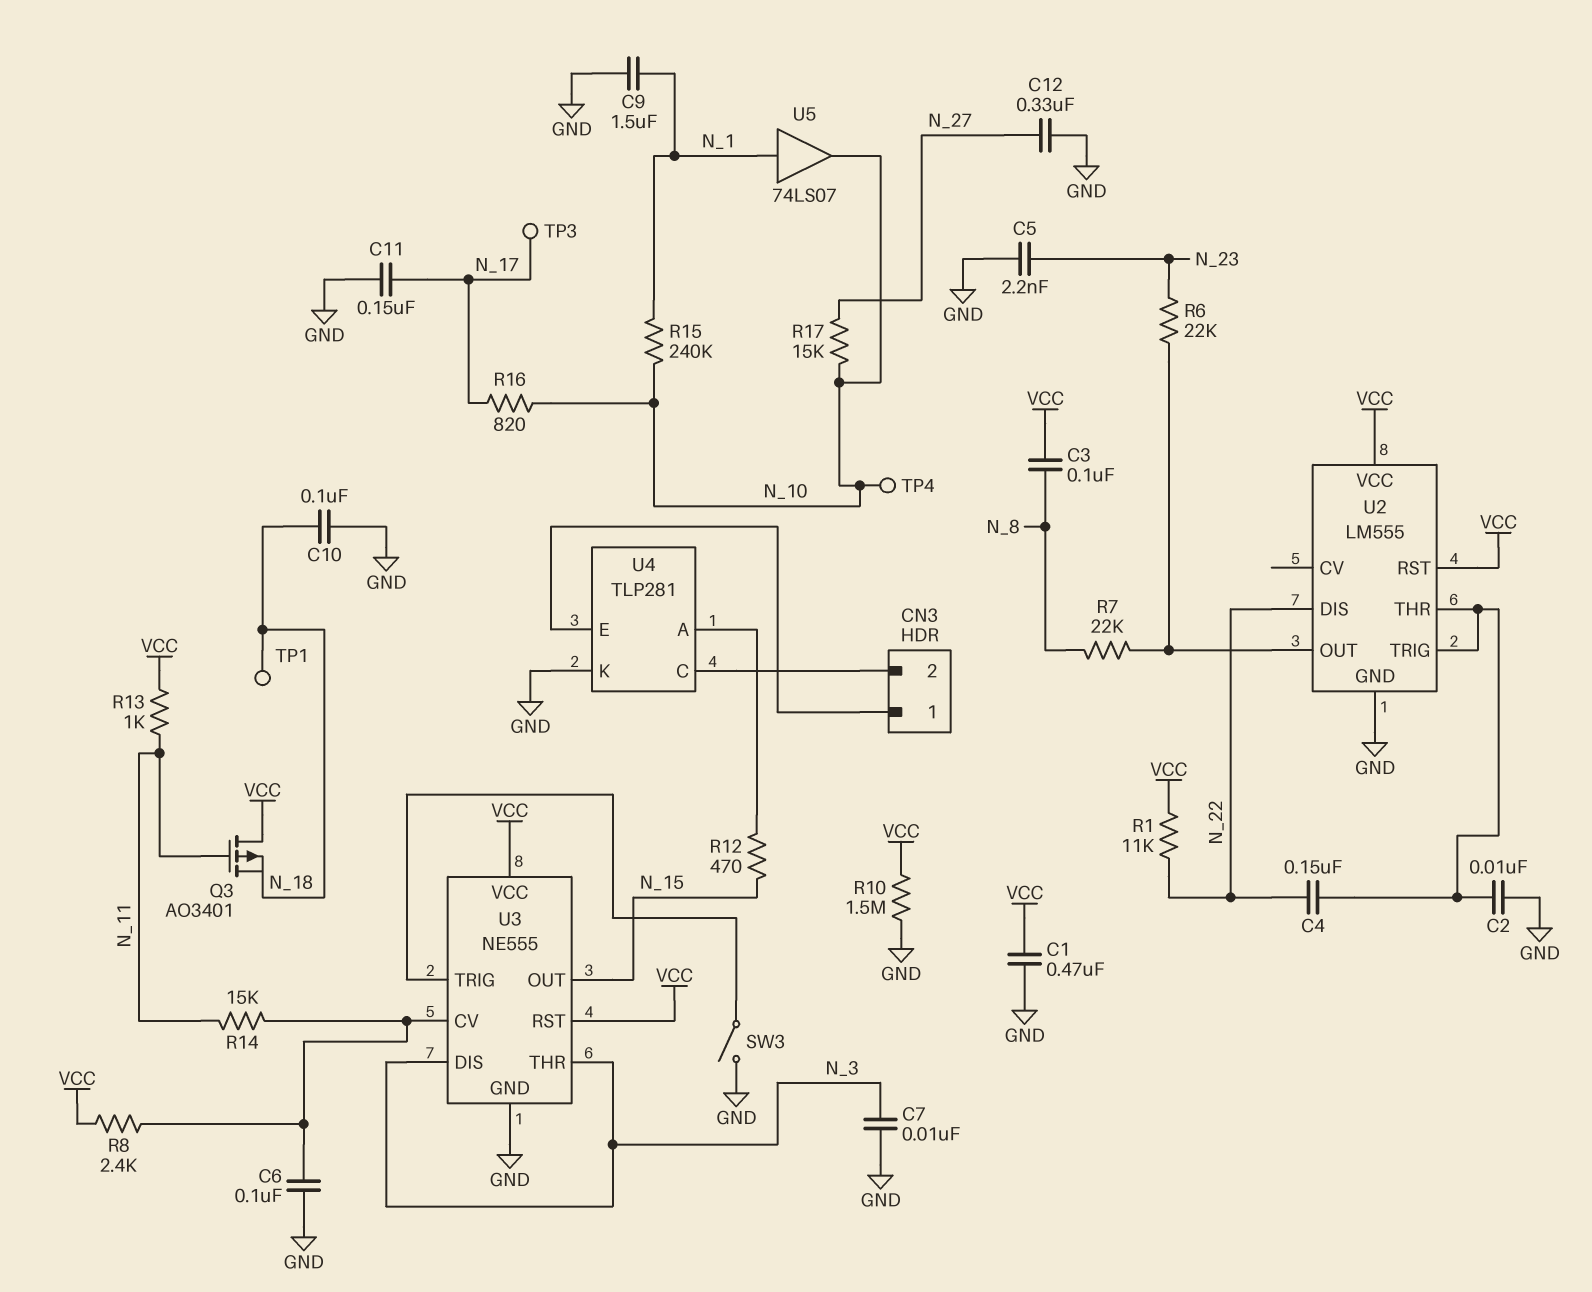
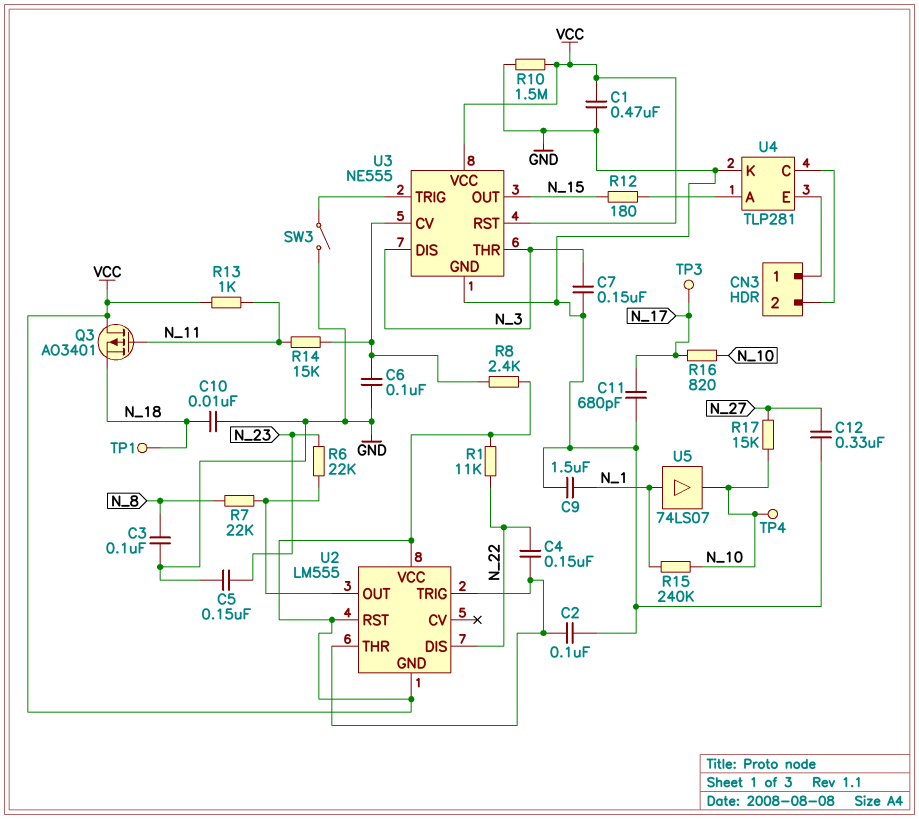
C2: 10nF (GND, U2/THR) -> 100nF (GND, U2/THR)
C3: 100nF (N_8, VCC) -> 100nF (GND, N_8)
C5: 2.2nF (GND, N_23) -> 150nF (GND, N_23)
C7: 10nF (GND, N_3) -> 150nF (GND, N_3)
C10: 100nF (GND, N_18) -> 10nF (GND, N_18)
C11: 150nF (GND, N_17) -> 680pF (GND, N_17)
R12: 470 (N_15, U4/A) -> 180 (N_15, U4/A)
U2 pin GND: GND -> VCC

